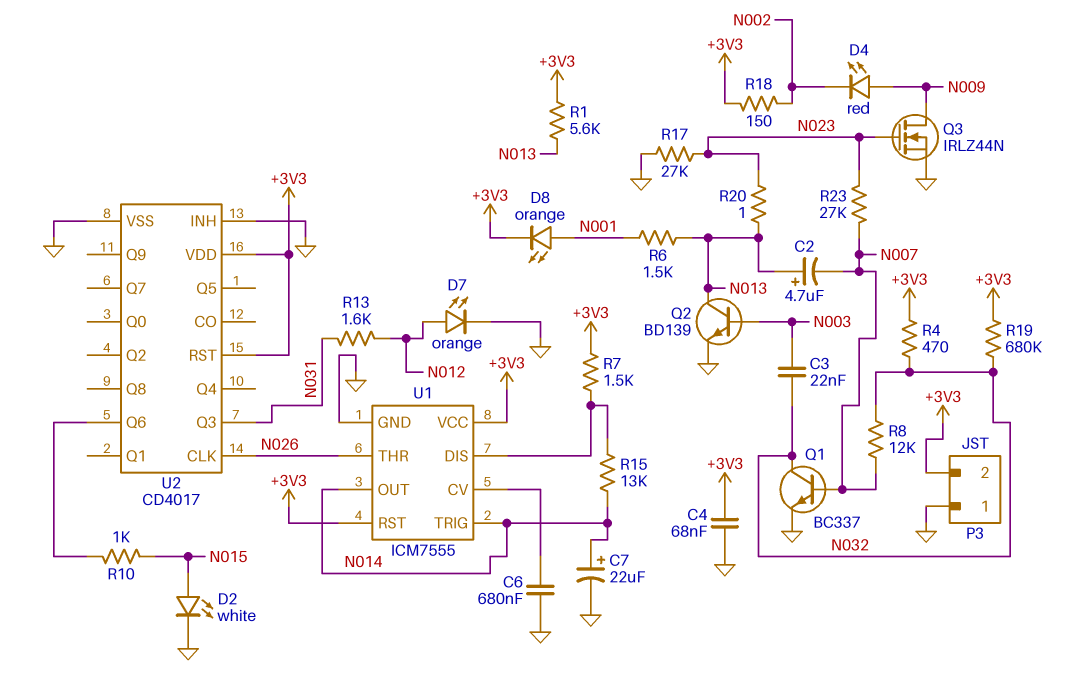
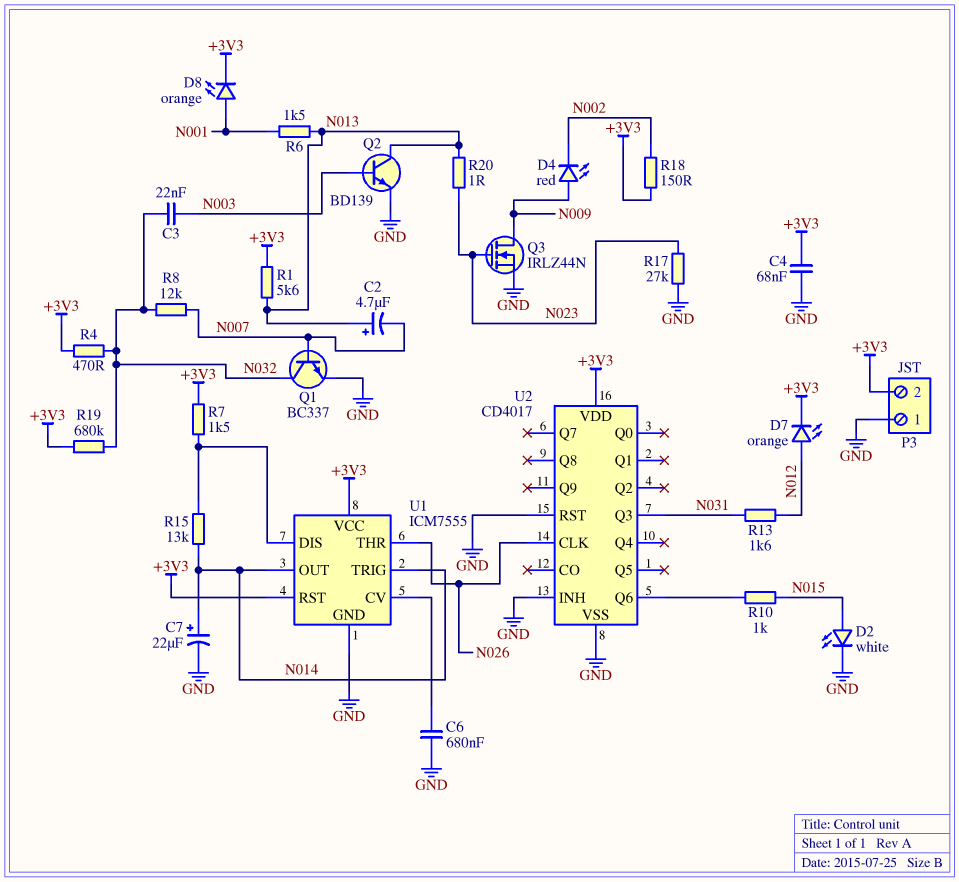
D7: LED orange (A N012, K GND) -> LED orange (A N012, K +3V3)
R23: 27k (N007, N023) -> none
U2 pin RST: +3V3 -> GND

